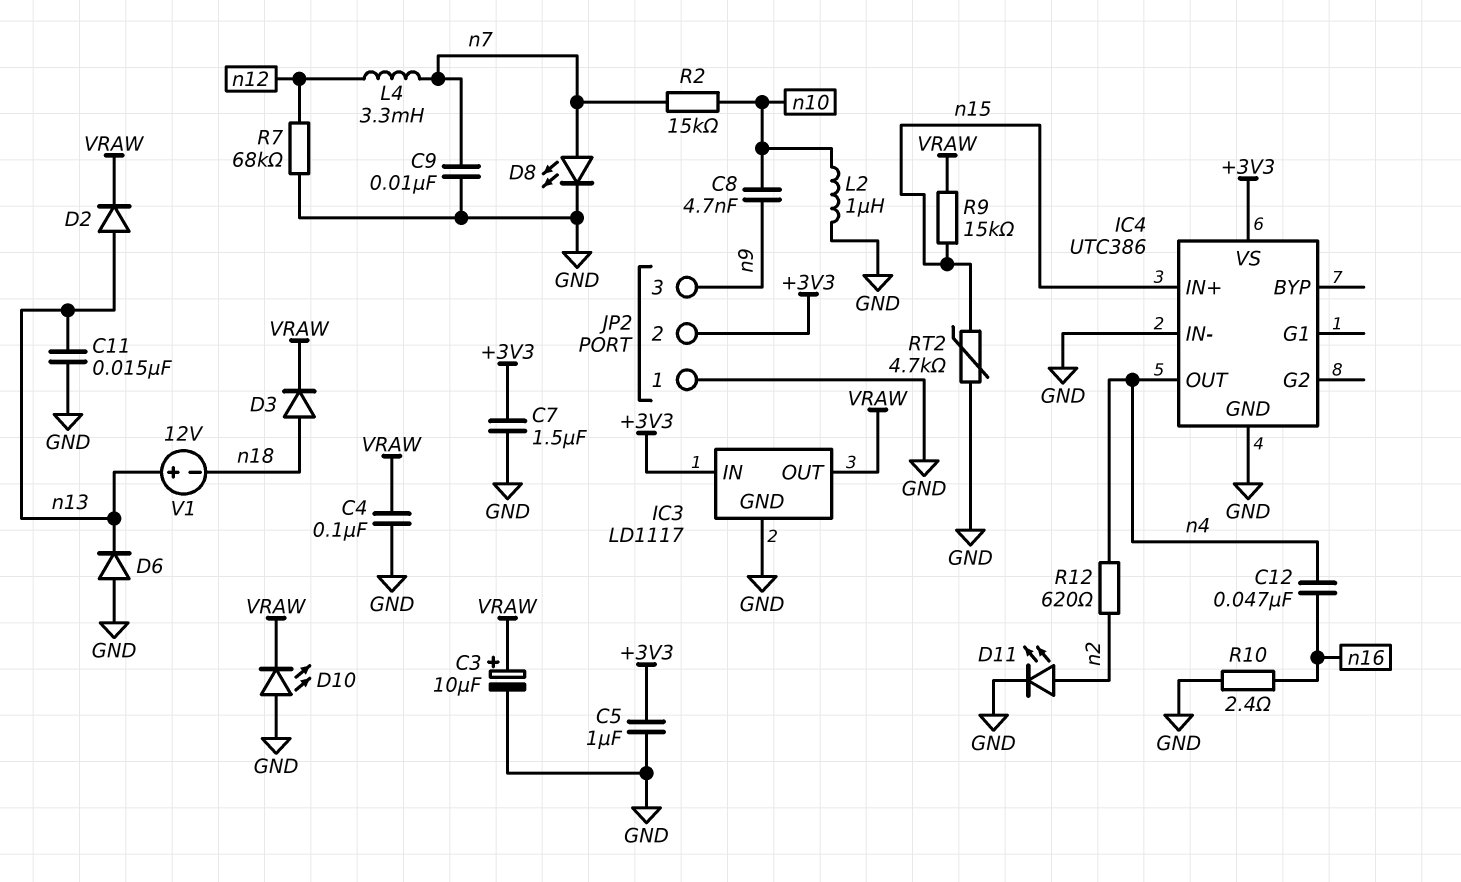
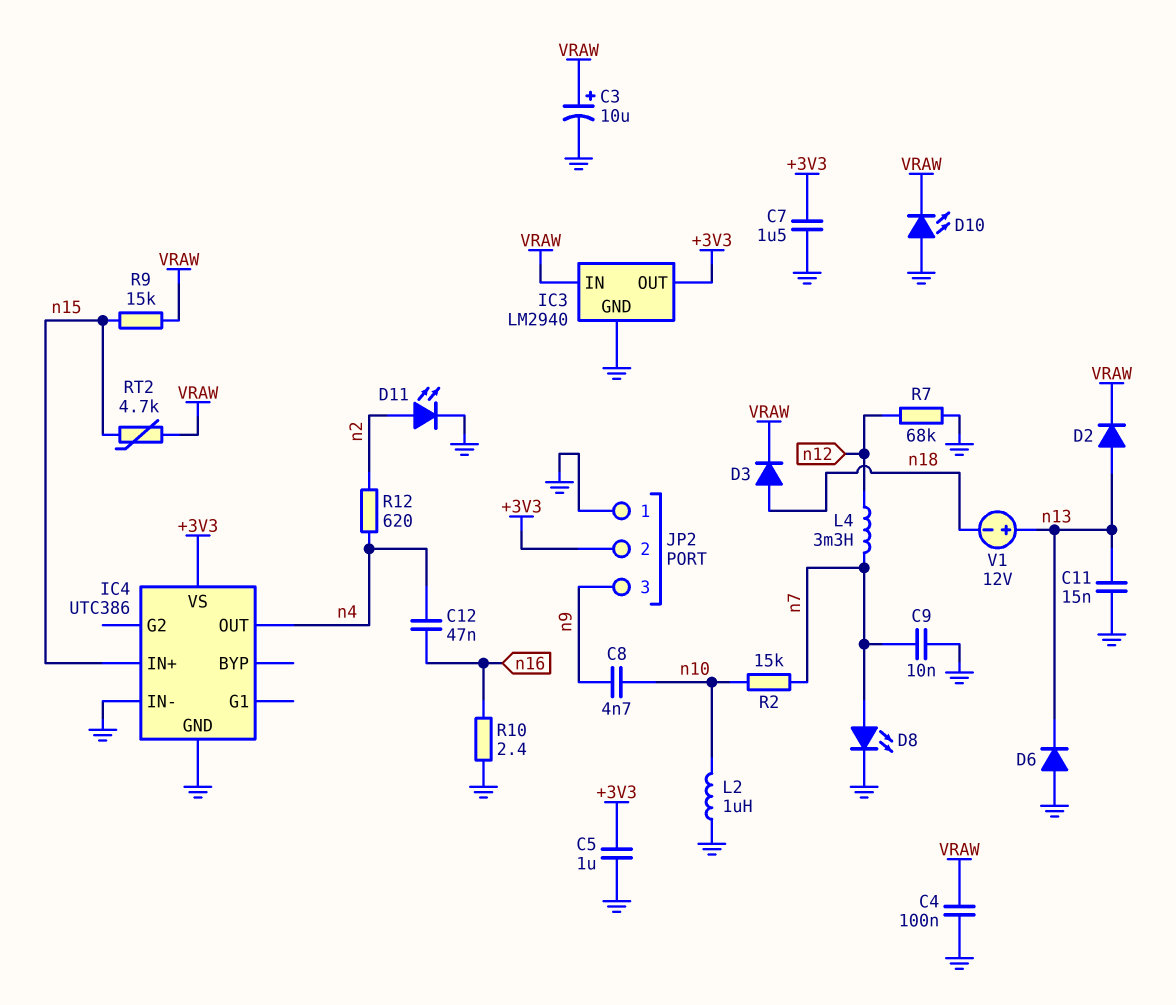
IC3: LD1117 -> LM2940
IC3 pin IN: +3V3 -> VRAW
IC3 pin OUT: VRAW -> +3V3
RT2: 4.7k (GND, n15) -> 4.7k (VRAW, n15)

